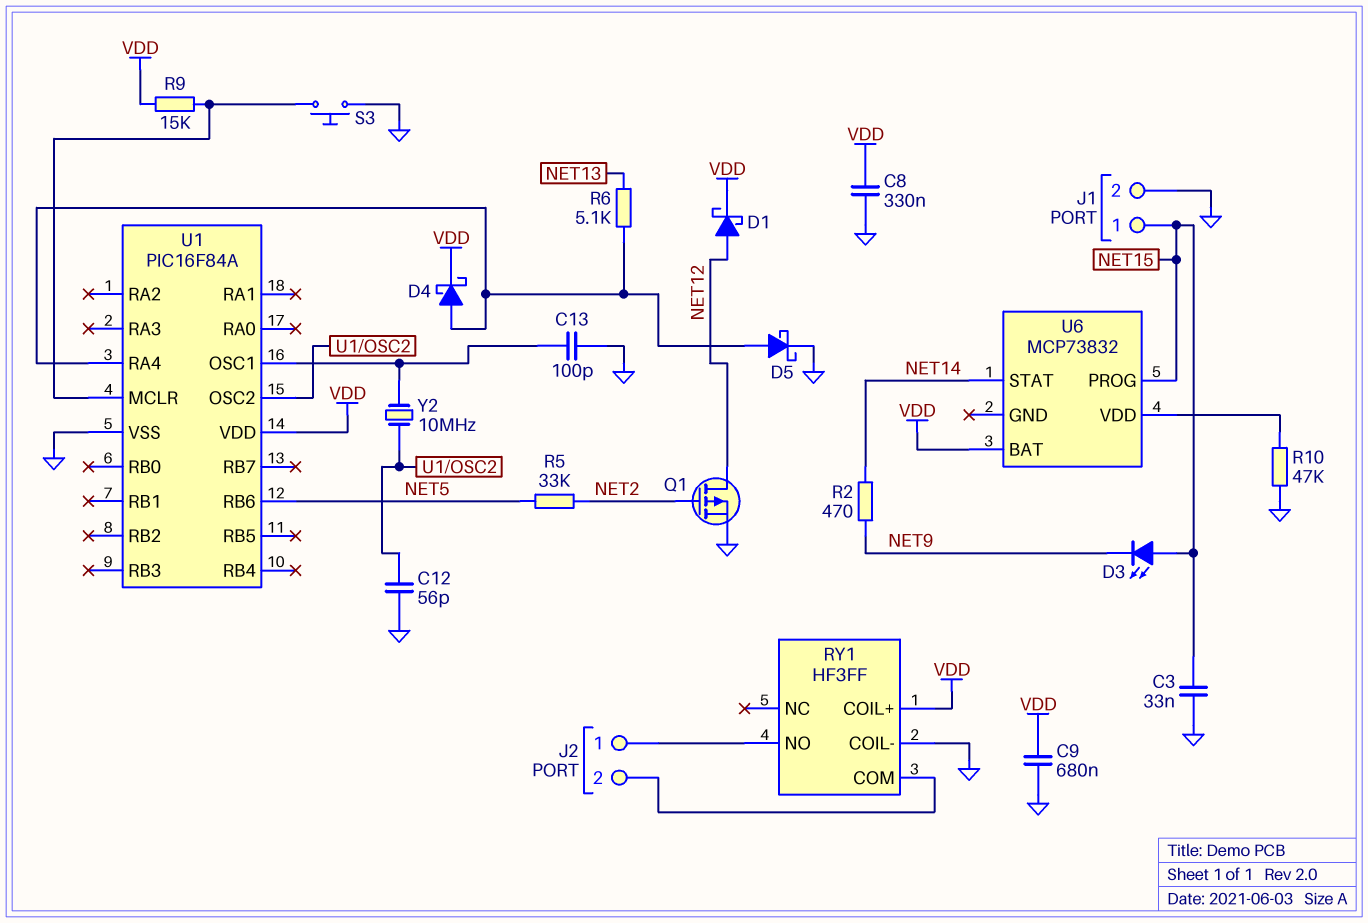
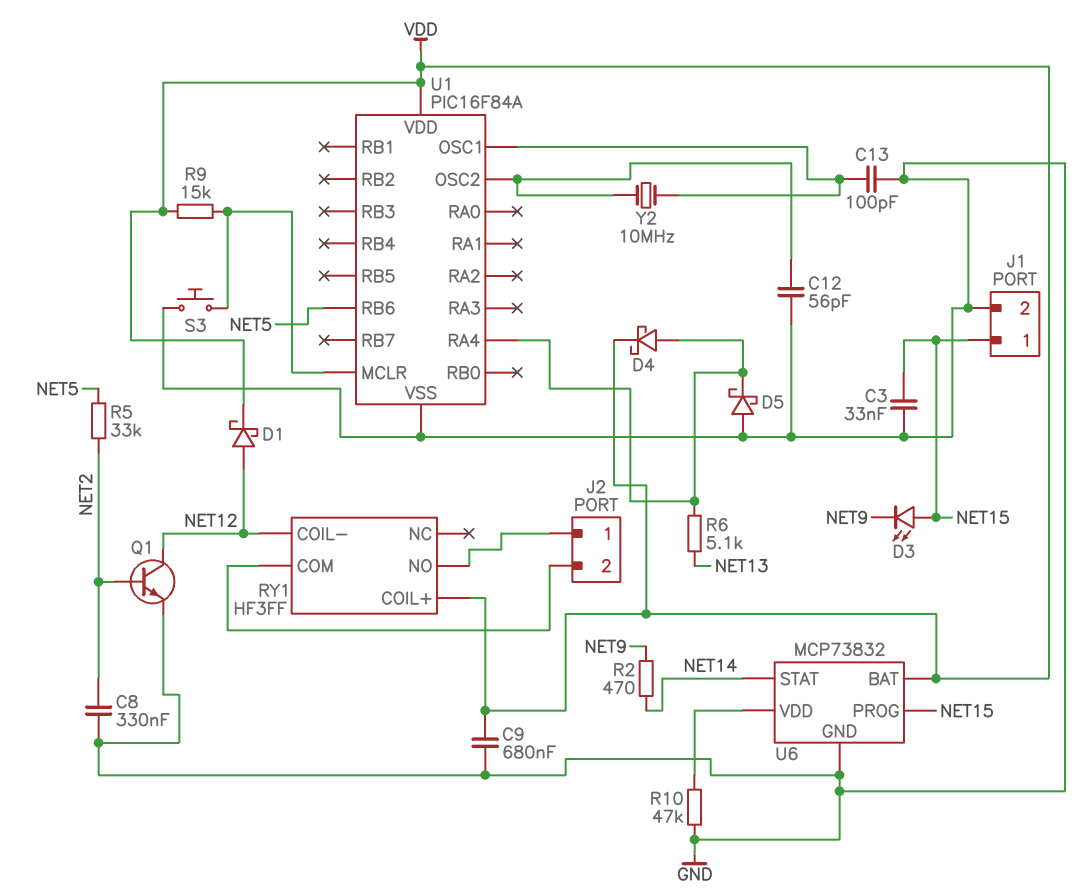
C8: 330nF (GND, VDD) -> 330nF (GND, NET2)
D5: schottky (A U1/RA4, K GND) -> schottky (A GND, K U1/RA4)
Q1: PMOS (G NET2, D NET12, S GND) -> NPN (B NET2, C NET12, E GND)
RY1 pin COIL-: GND -> NET12
U6 pin GND: none -> GND

